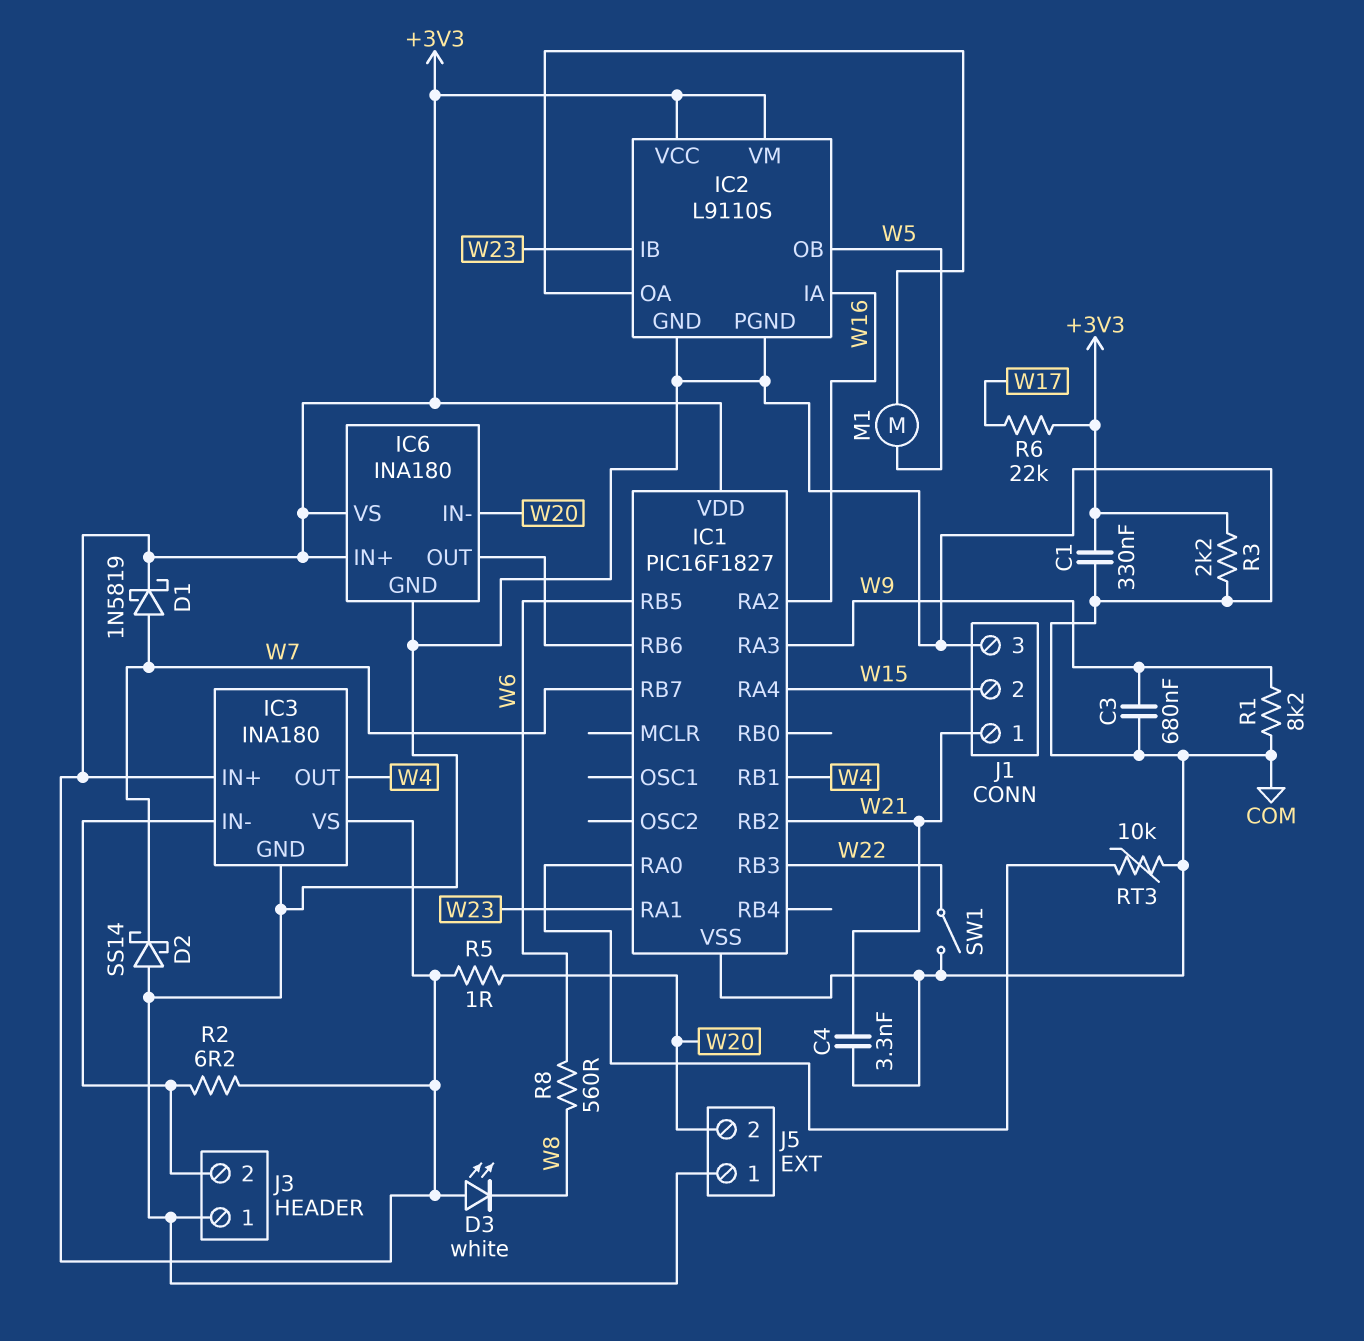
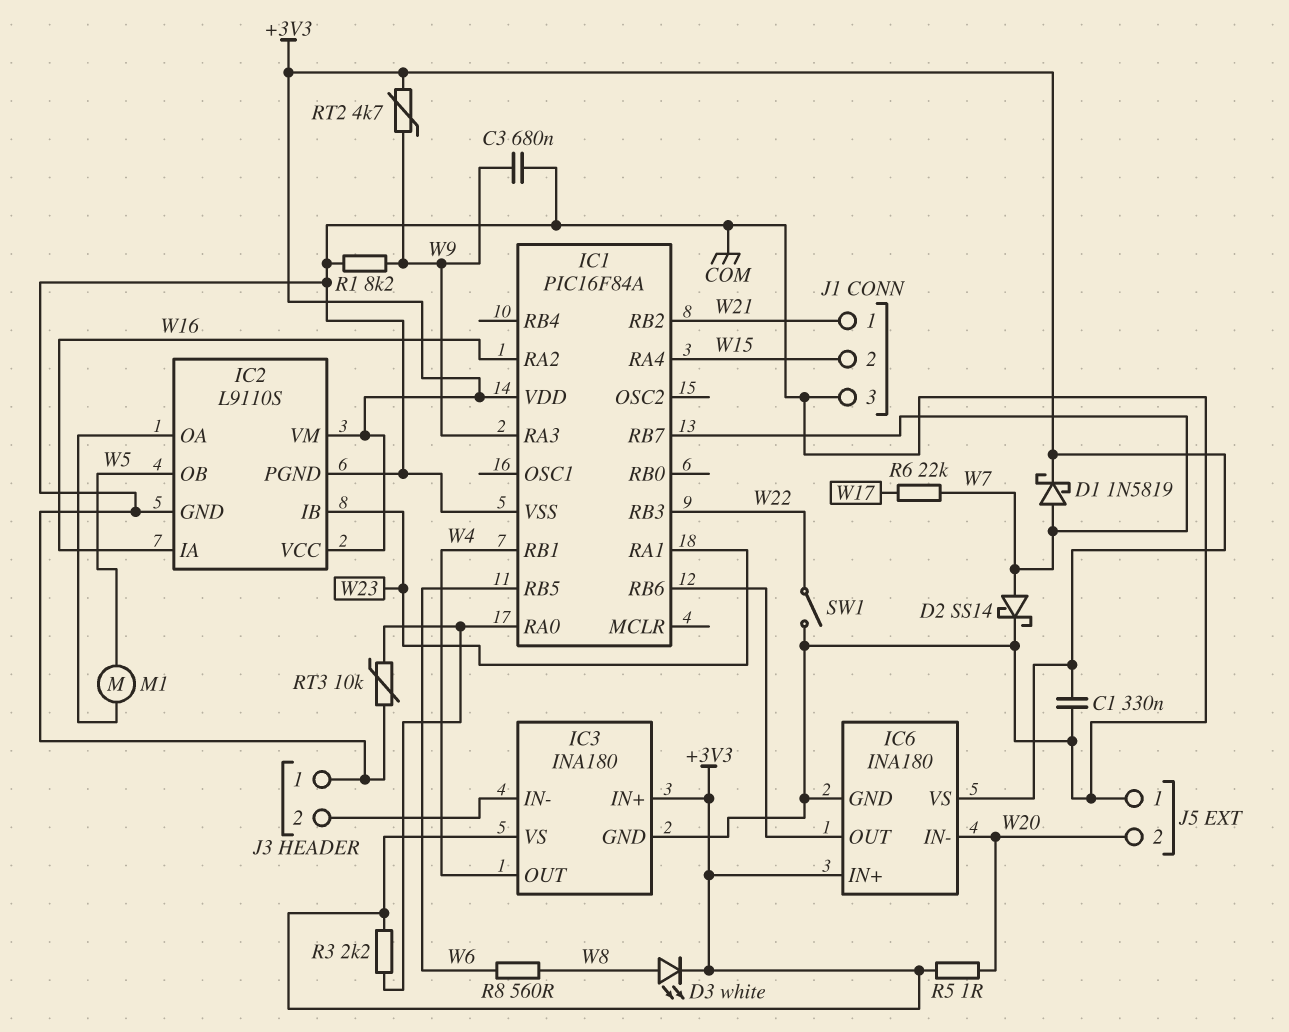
C4: 3.3nF (COM, W21) -> none
D2: schottky SS14 (A COM, K W7) -> schottky SS14 (A W7, K COM)
D3: LED white (A +3V3, K W8) -> LED white (A W8, K +3V3)
IC1: PIC16F1827 -> PIC16F84A
R2: 6.2 (+3V3, IC3/IN-) -> none
R3: 2.2k (+3V3, COM) -> 2.2k (+3V3, IC1/RA0)
R6: 22k (+3V3, W17) -> 22k (W7, W17)
RT2: none -> 4.7k (+3V3, W9)

